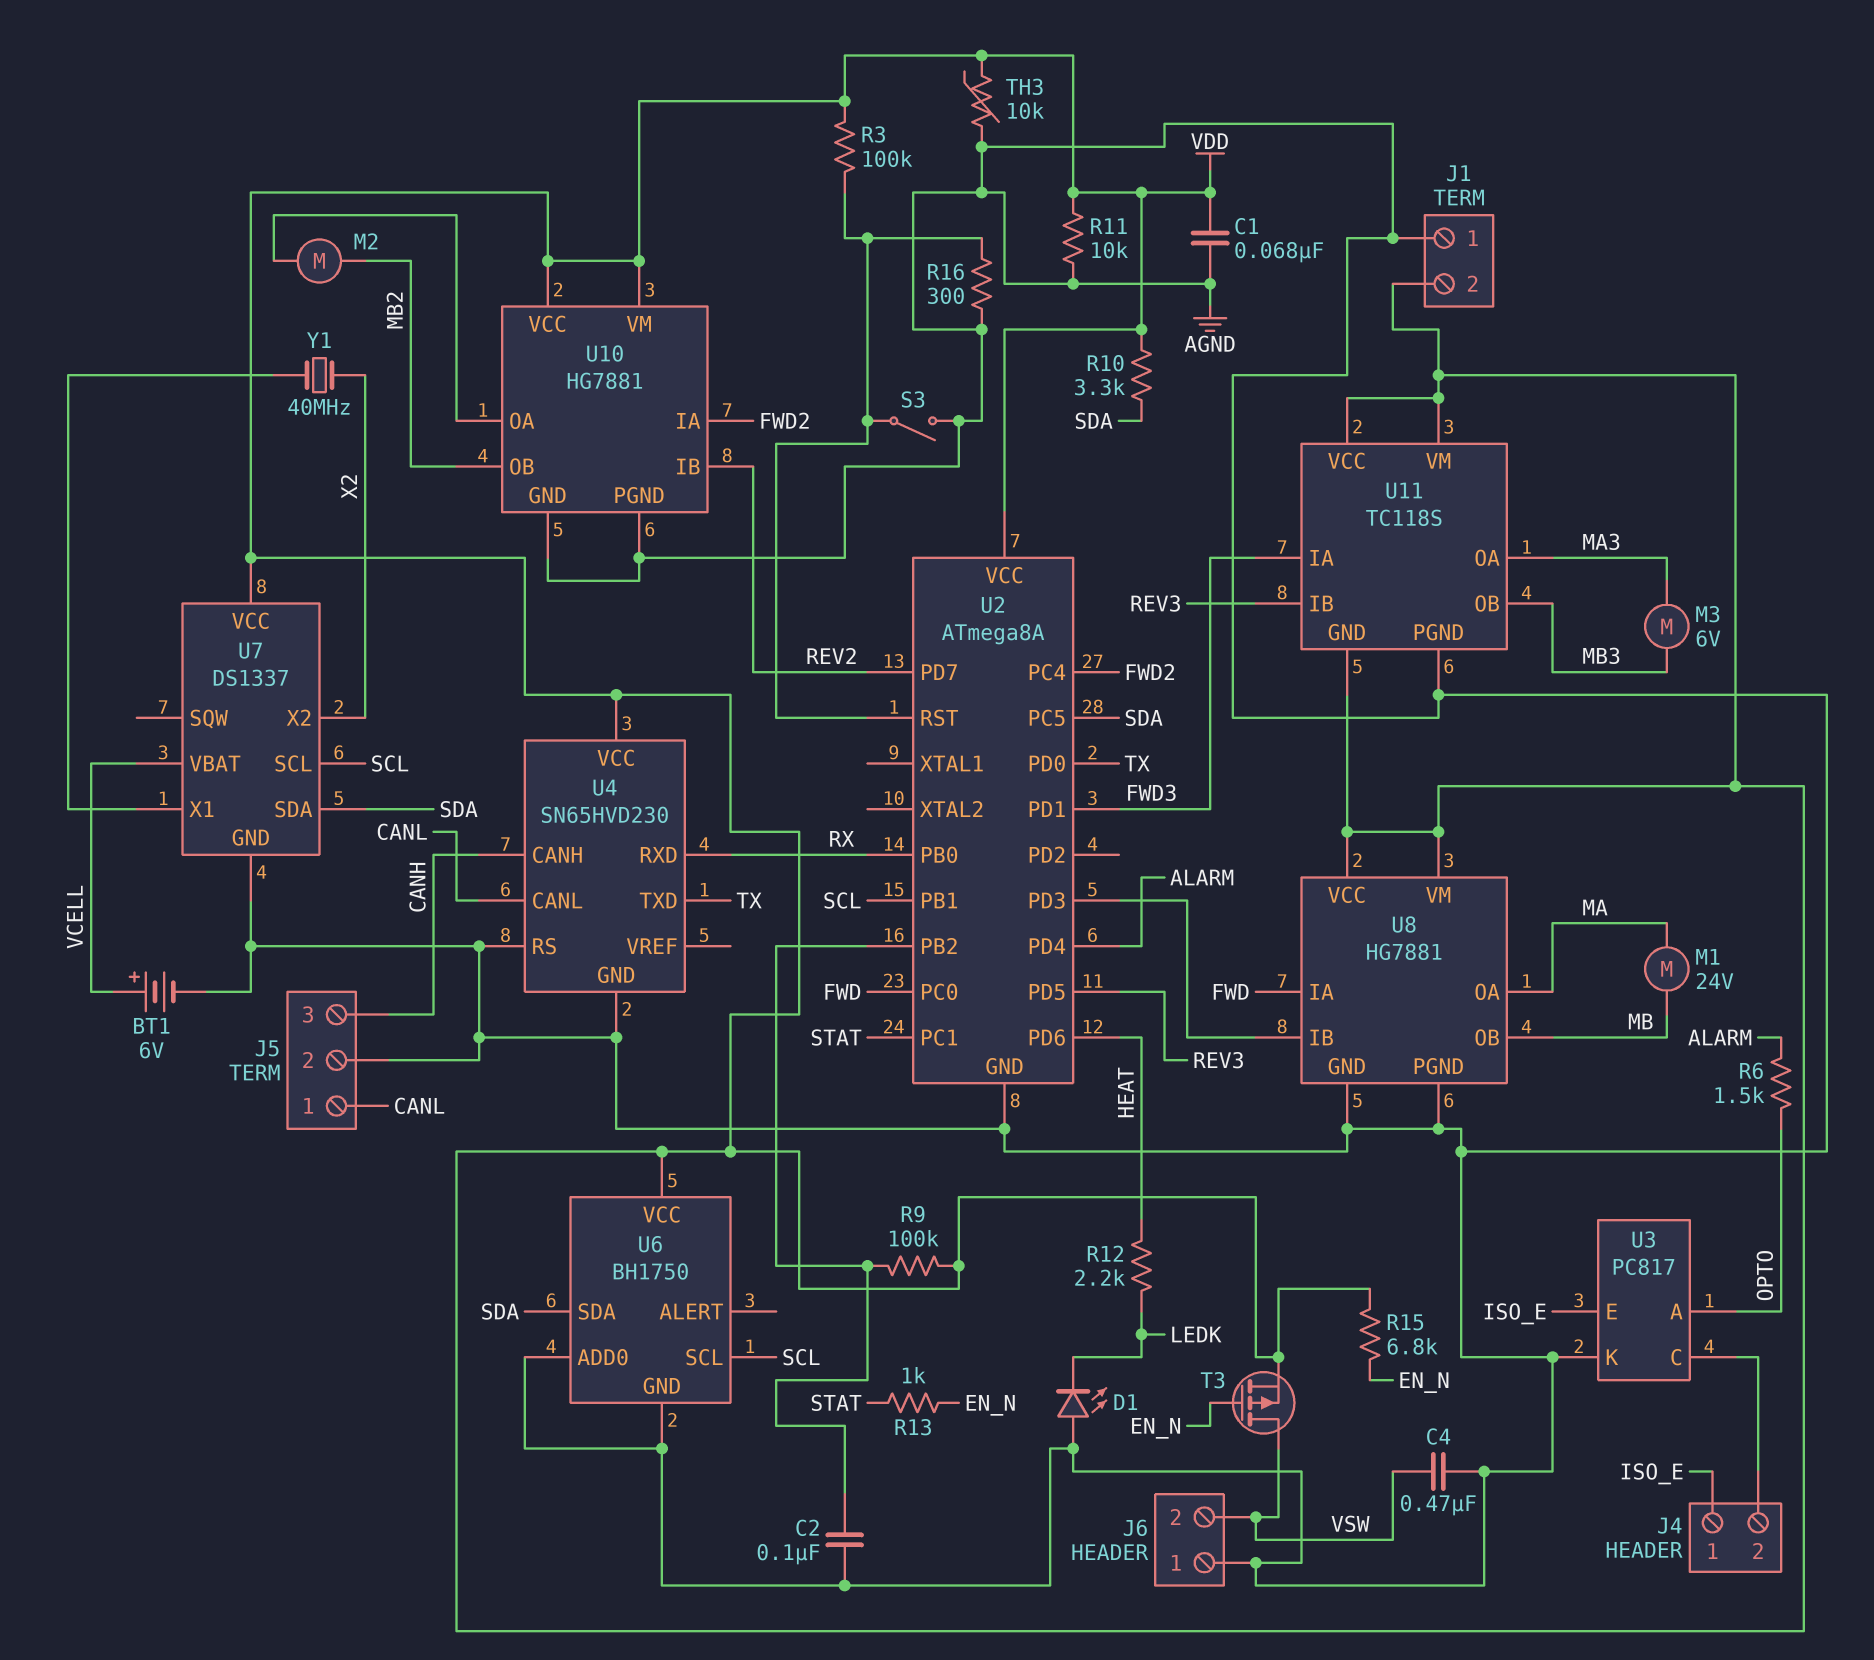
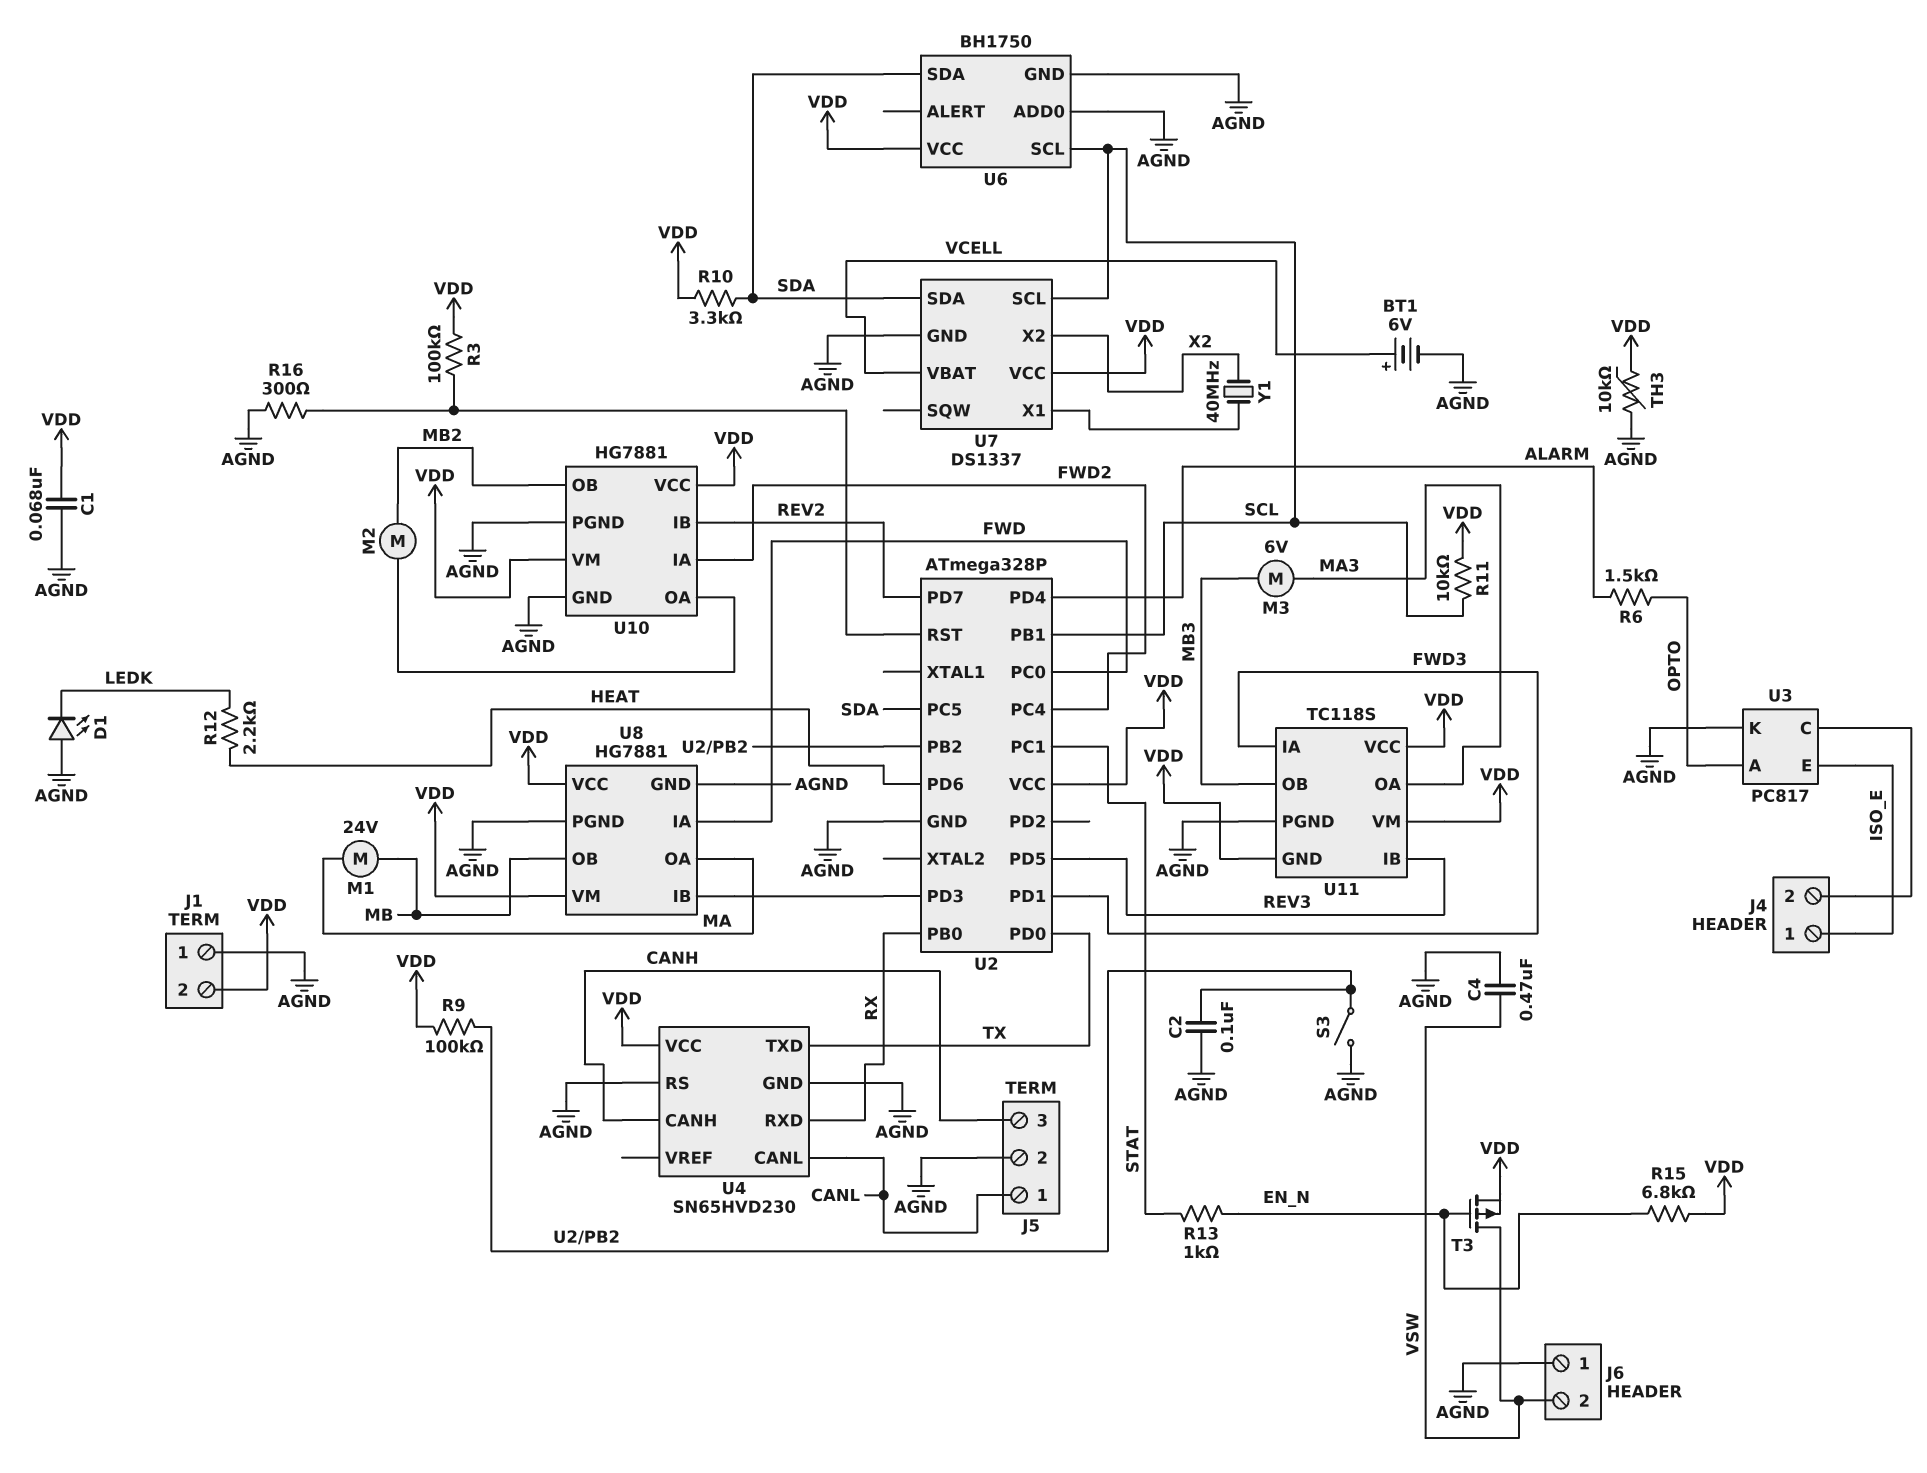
R11: 10k (AGND, VDD) -> 10k (SCL, VDD)
S3: switch (AGND, U2/RST) -> switch (AGND, U2/PB2)
U2: ATmega8A -> ATmega328P

